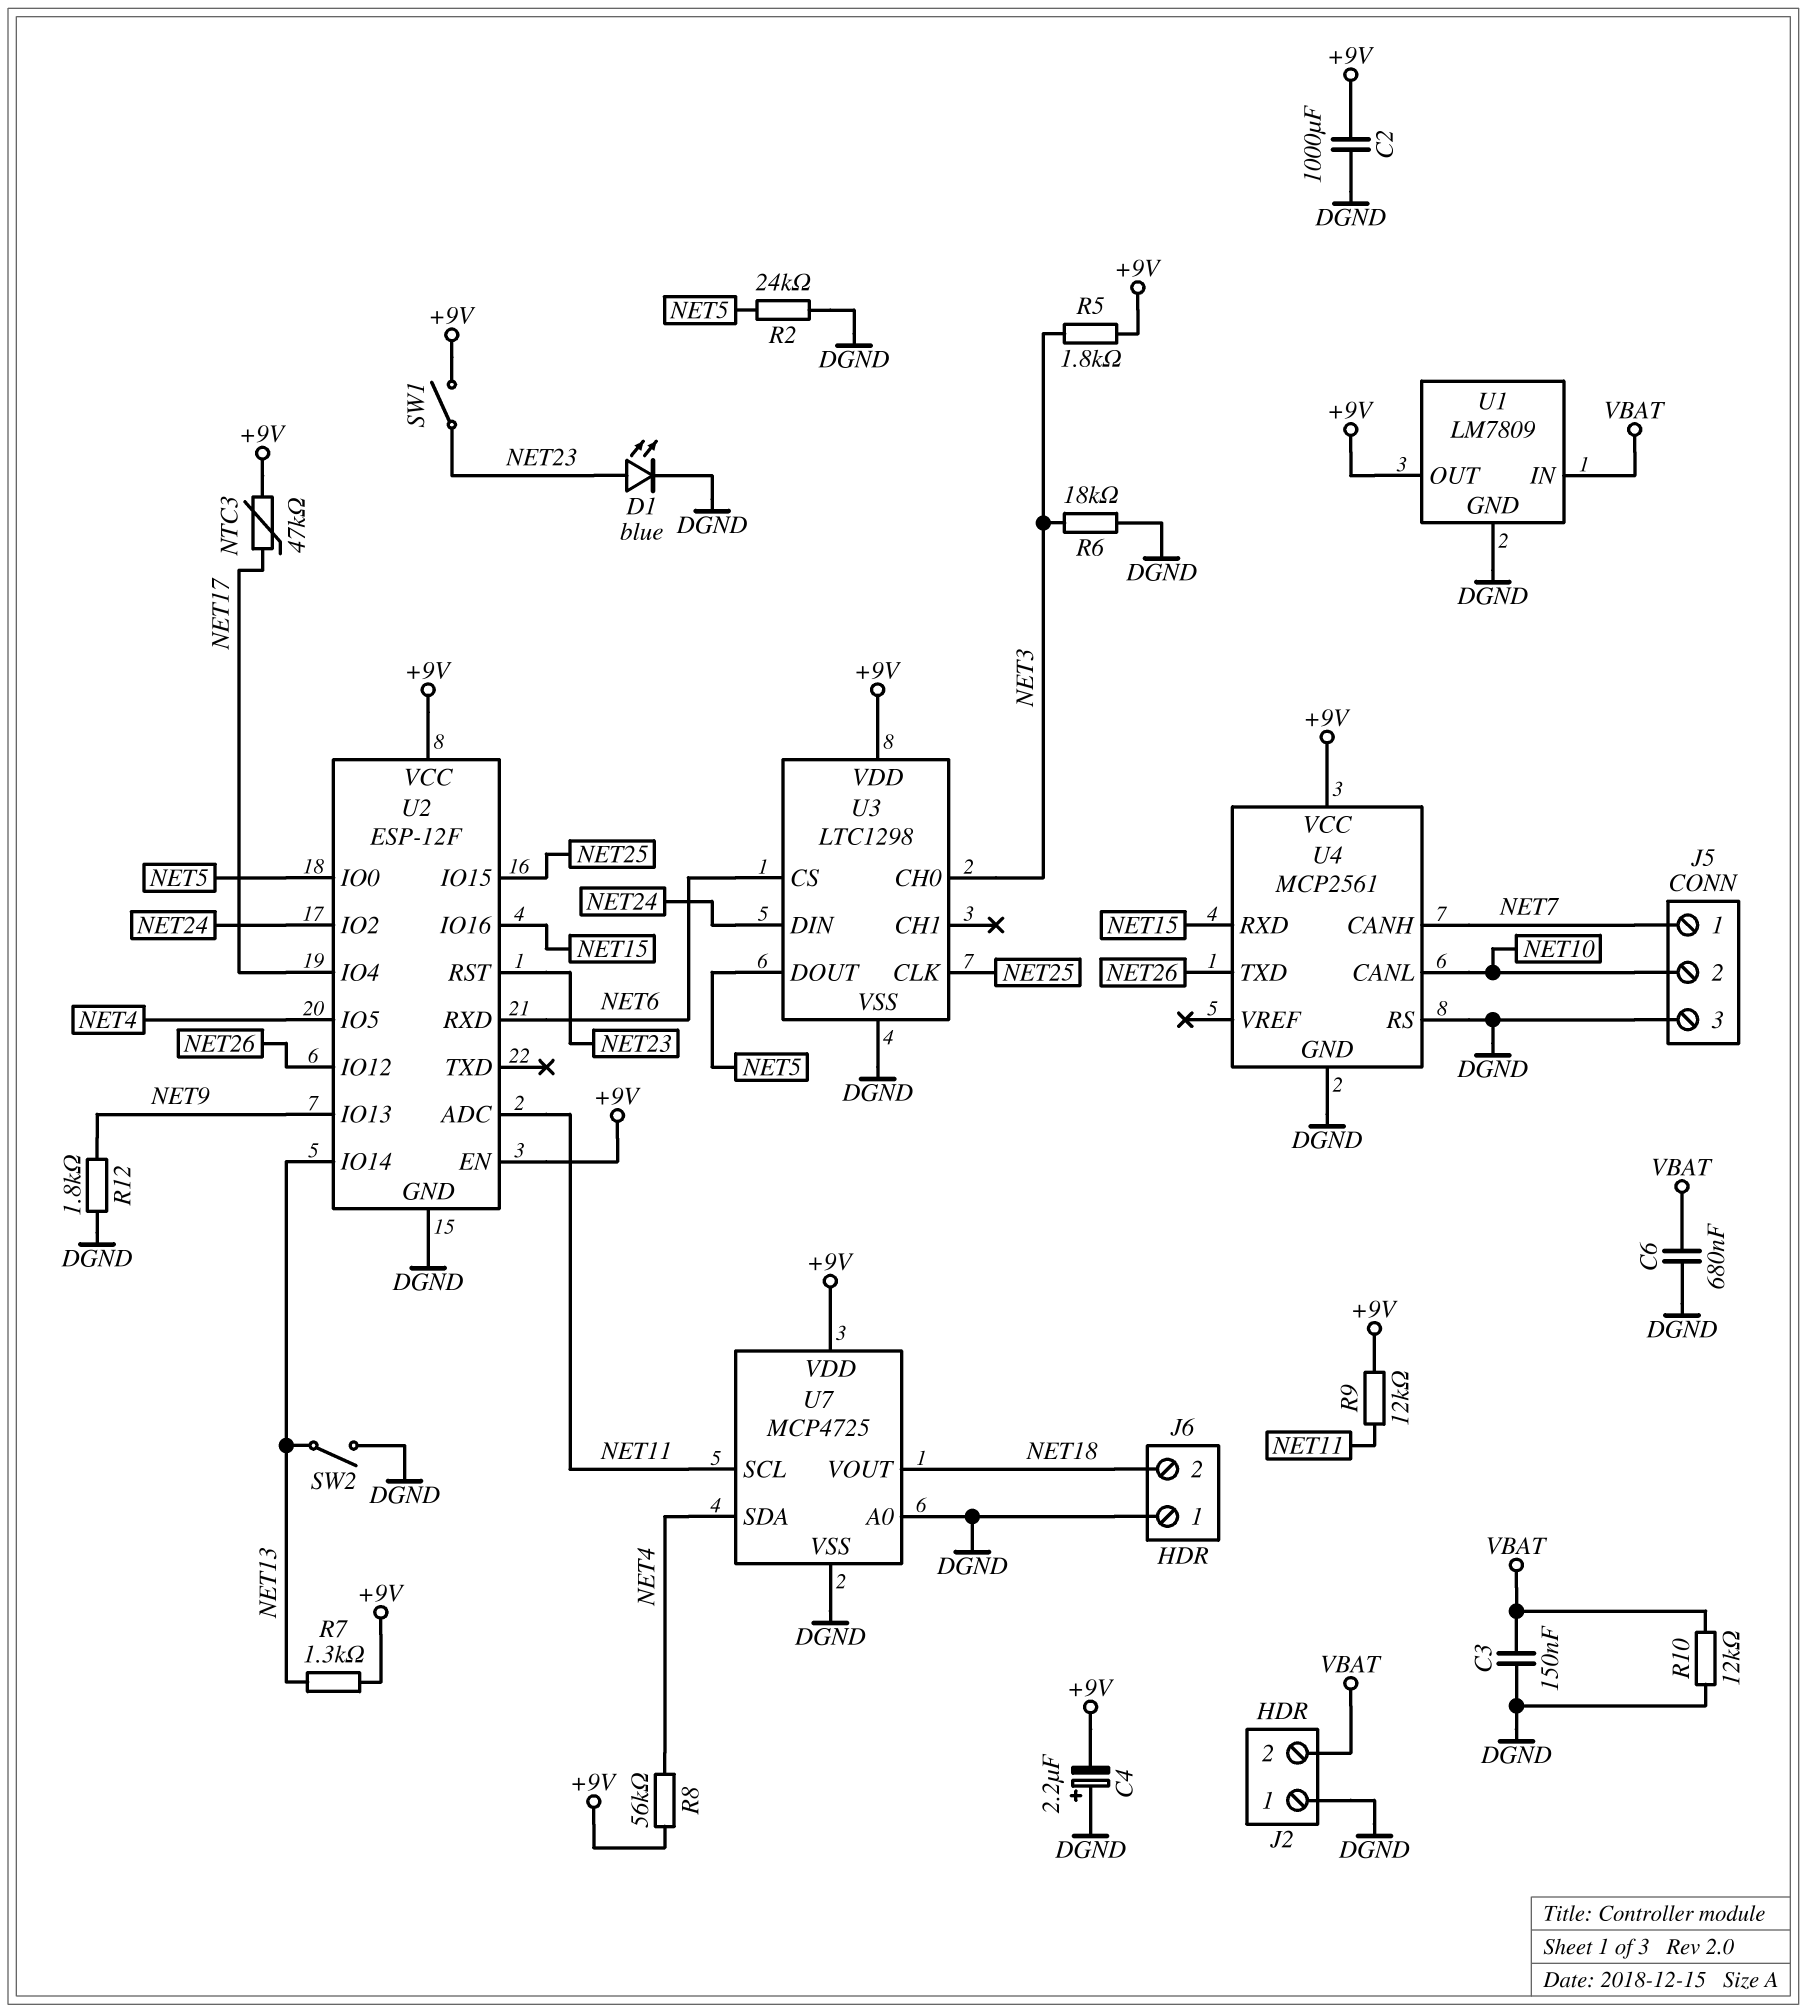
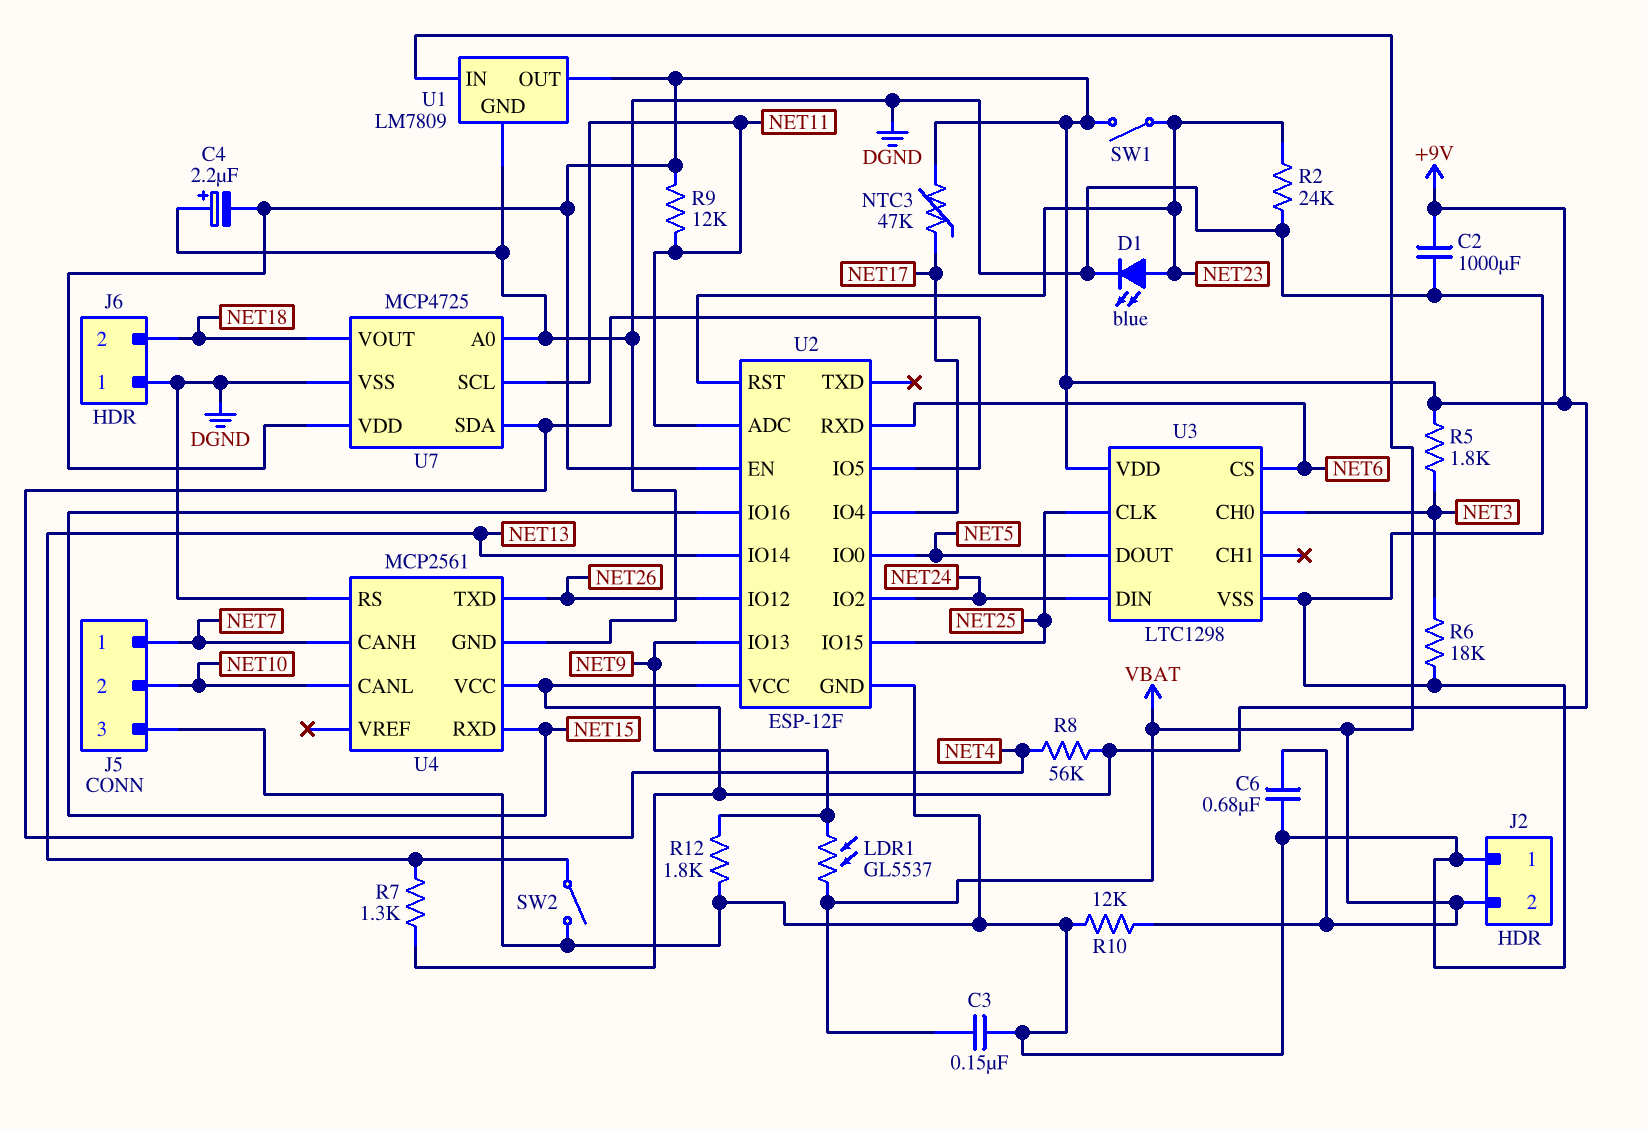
LDR1: none -> GL5537 (NET9, VBAT)
R2: 24k (DGND, NET5) -> 24k (DGND, NET23)

